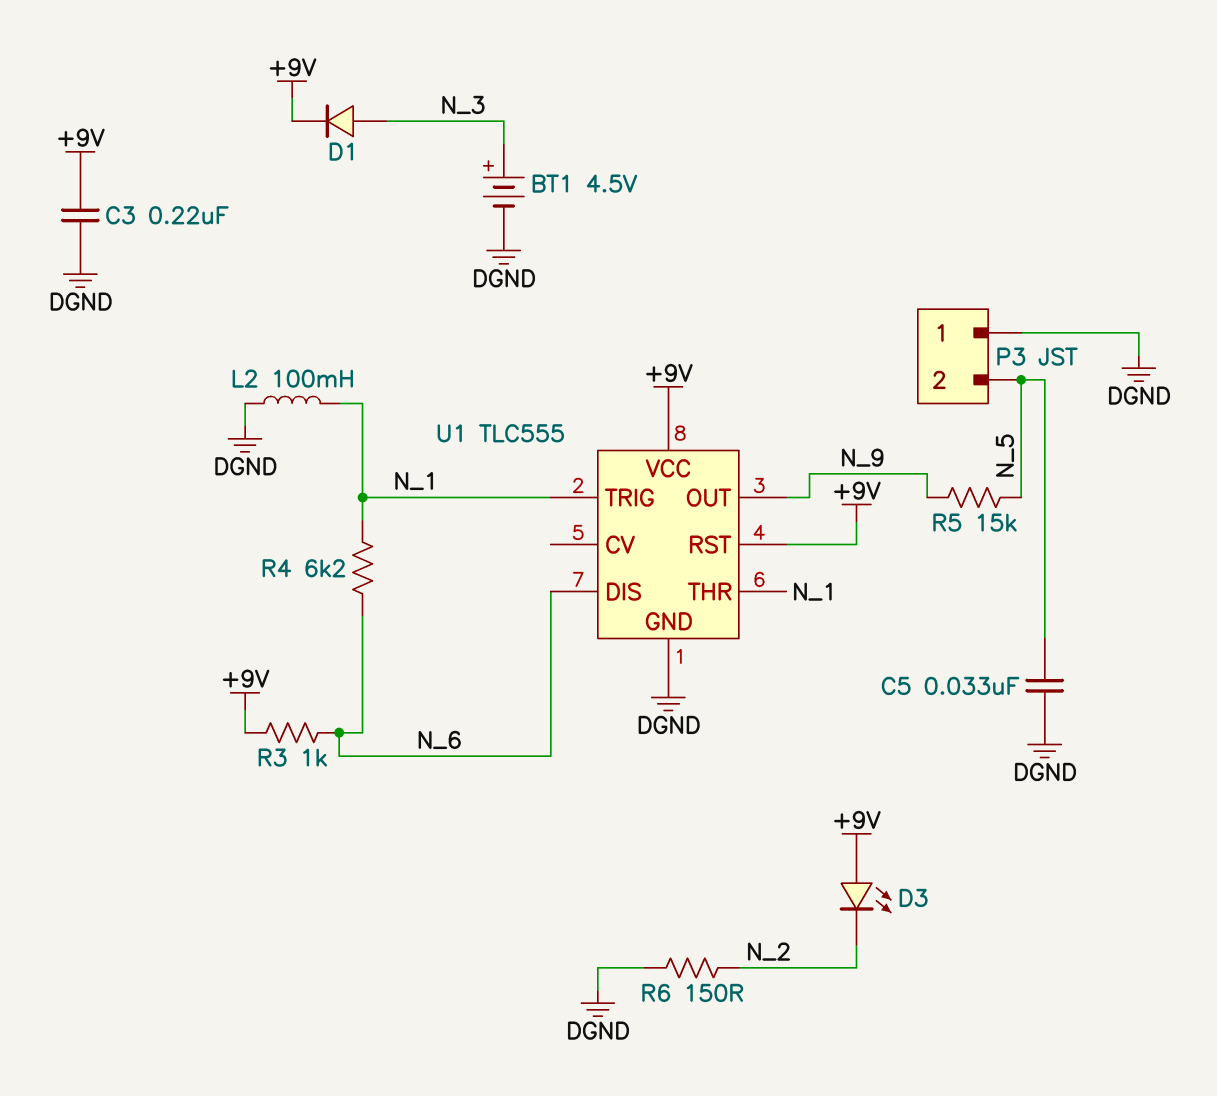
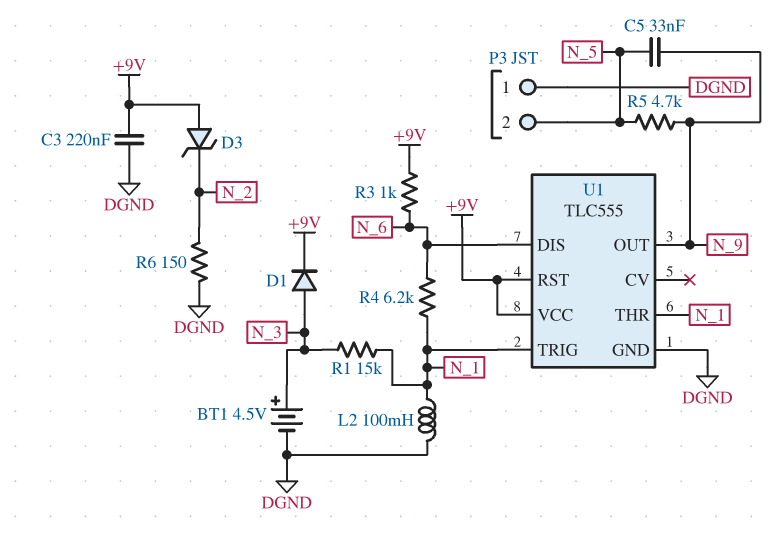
C5: 33nF (DGND, N_5) -> 33nF (N_5, N_9)
D3: LED (A +9V, K N_2) -> zener (A +9V, K N_2)
R1: none -> 15k (N_1, N_3)
R5: 15k (N_5, N_9) -> 4.7k (N_5, N_9)

